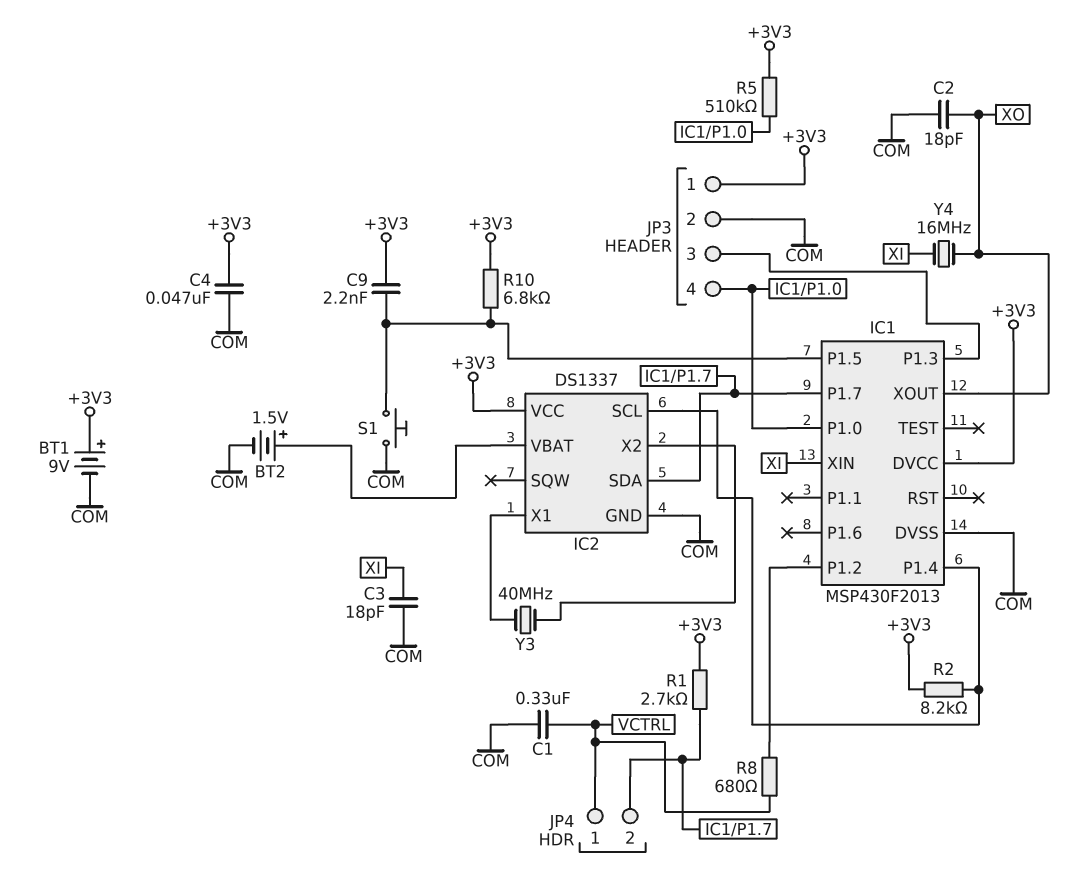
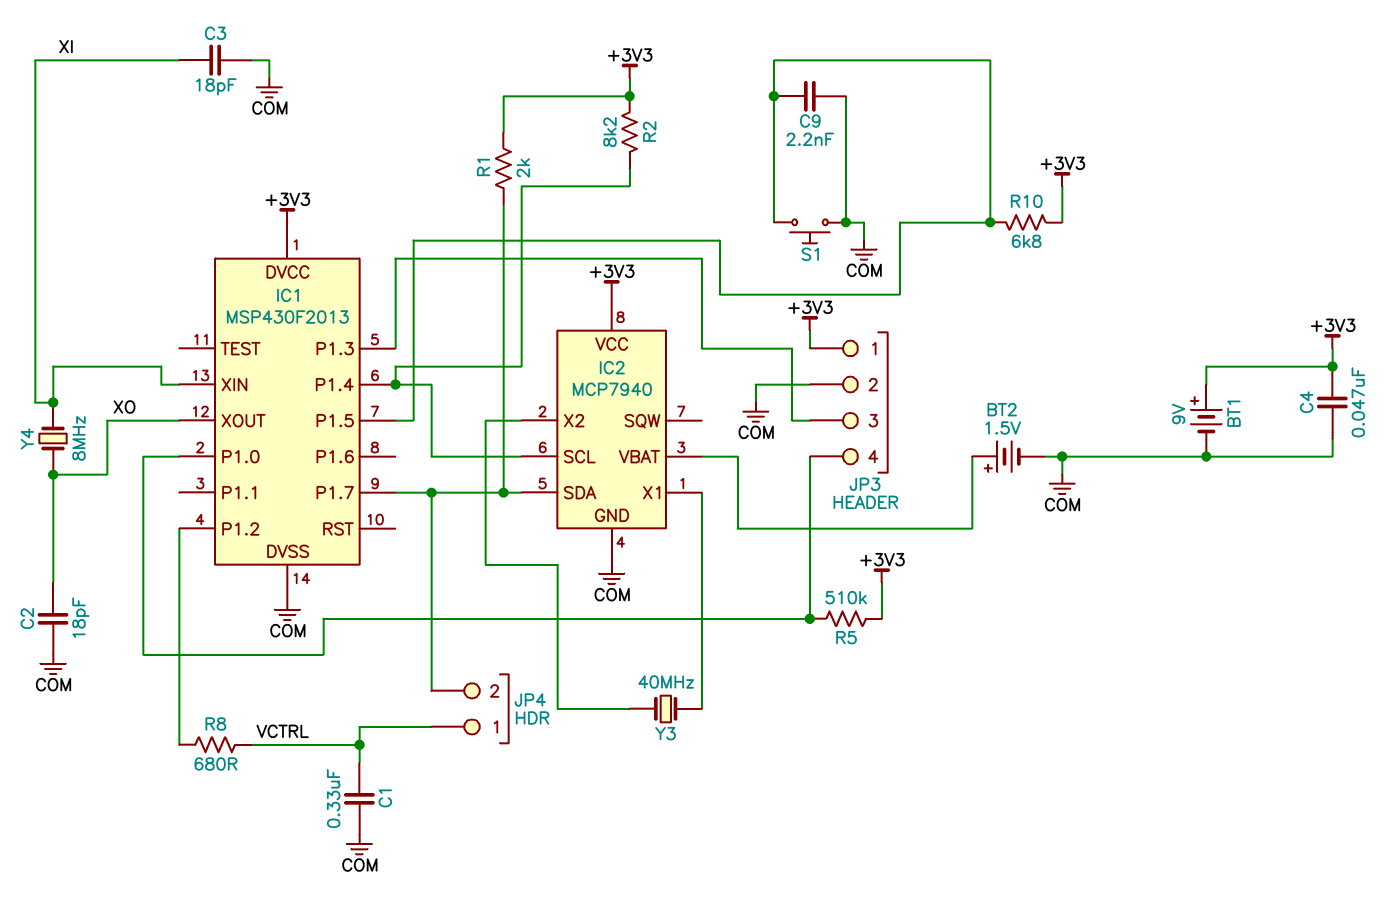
C9: 2.2nF (+3V3, IC1/P1.5) -> 2.2nF (COM, IC1/P1.5)
IC2: DS1337 -> MCP7940
R1: 2.7k (+3V3, IC1/P1.7) -> 2k (+3V3, IC1/P1.7)
Y4: 16MHz (XI, XO) -> 8MHz (XI, XO)

